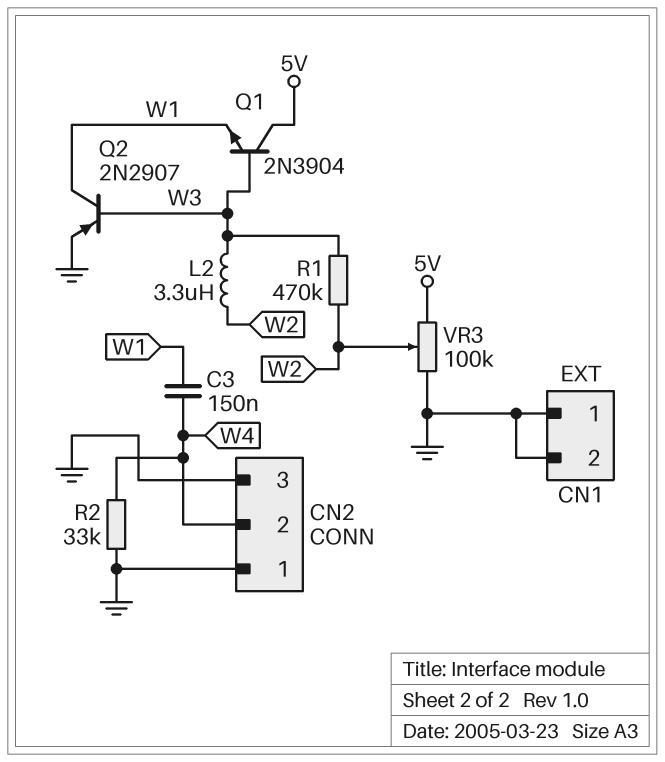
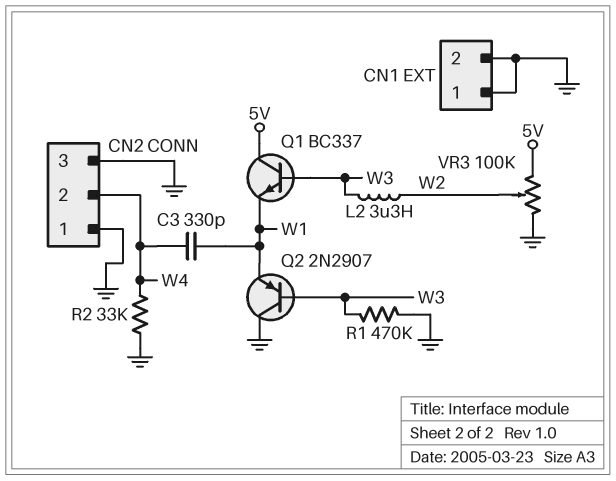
C3: 150nF (W1, W4) -> 330pF (W1, W4)
Q1: NPN 2N3904 (B W3, C 5V, E W1) -> NPN BC337 (B W3, C 5V, E W1)
Q2: PNP 2N2907 (B W3, C W1, E GND) -> PNP 2N2907 (B W3, C GND, E W1)
R1: 470k (W2, W3) -> 470k (GND, W3)

